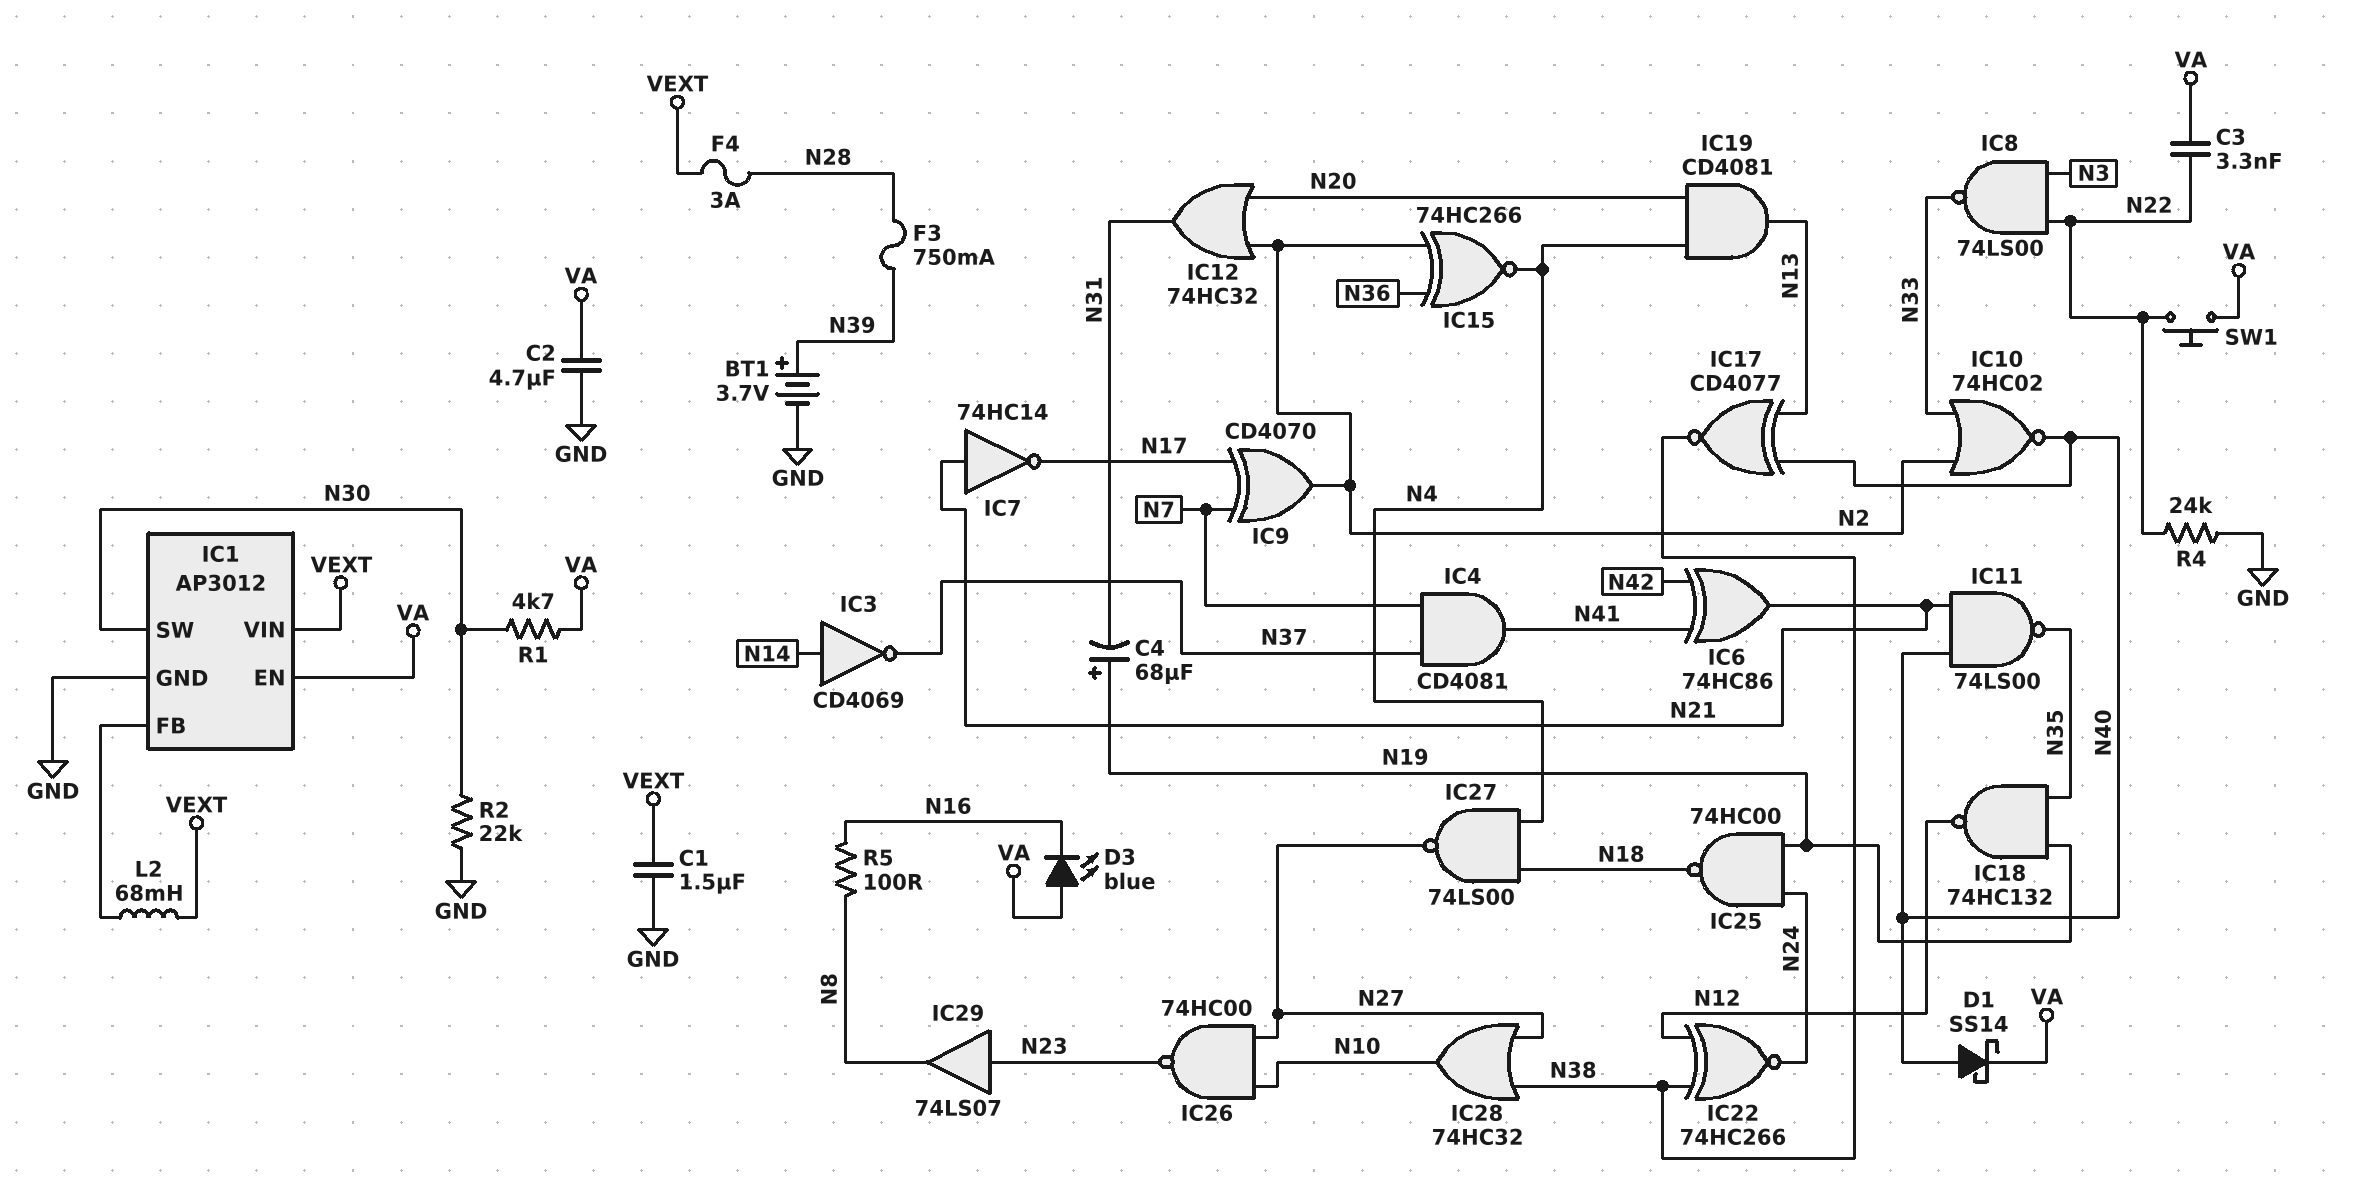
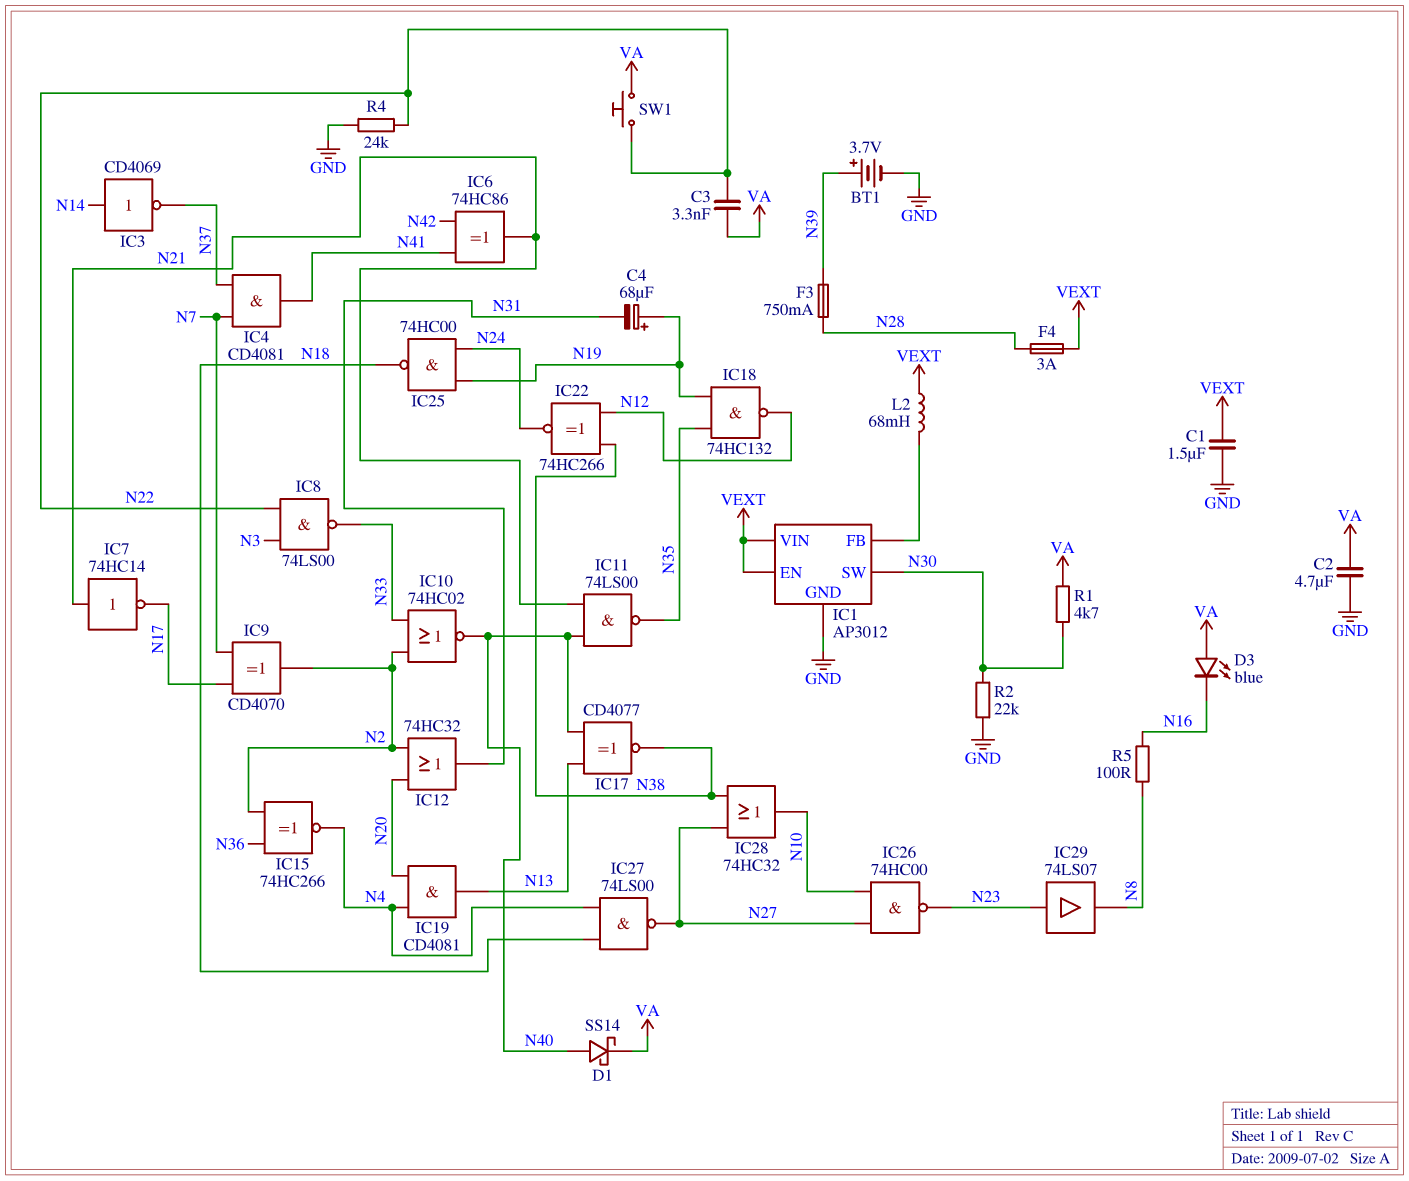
IC1 pin EN: VA -> VEXT

